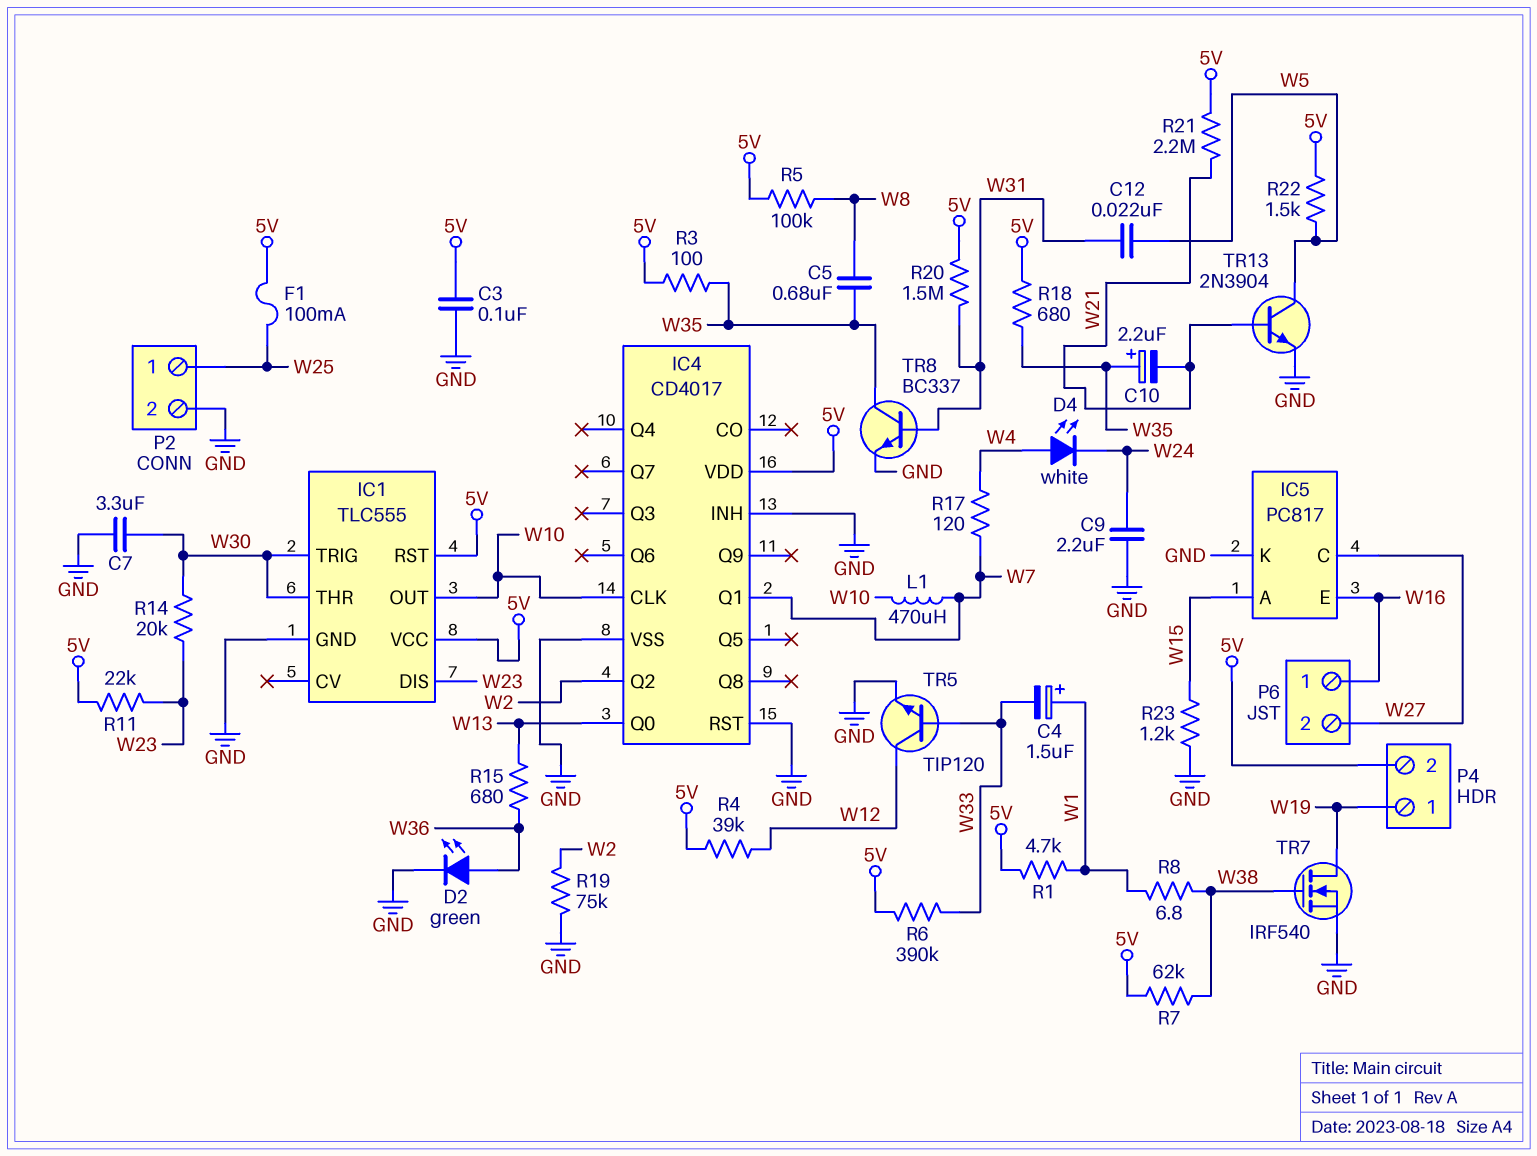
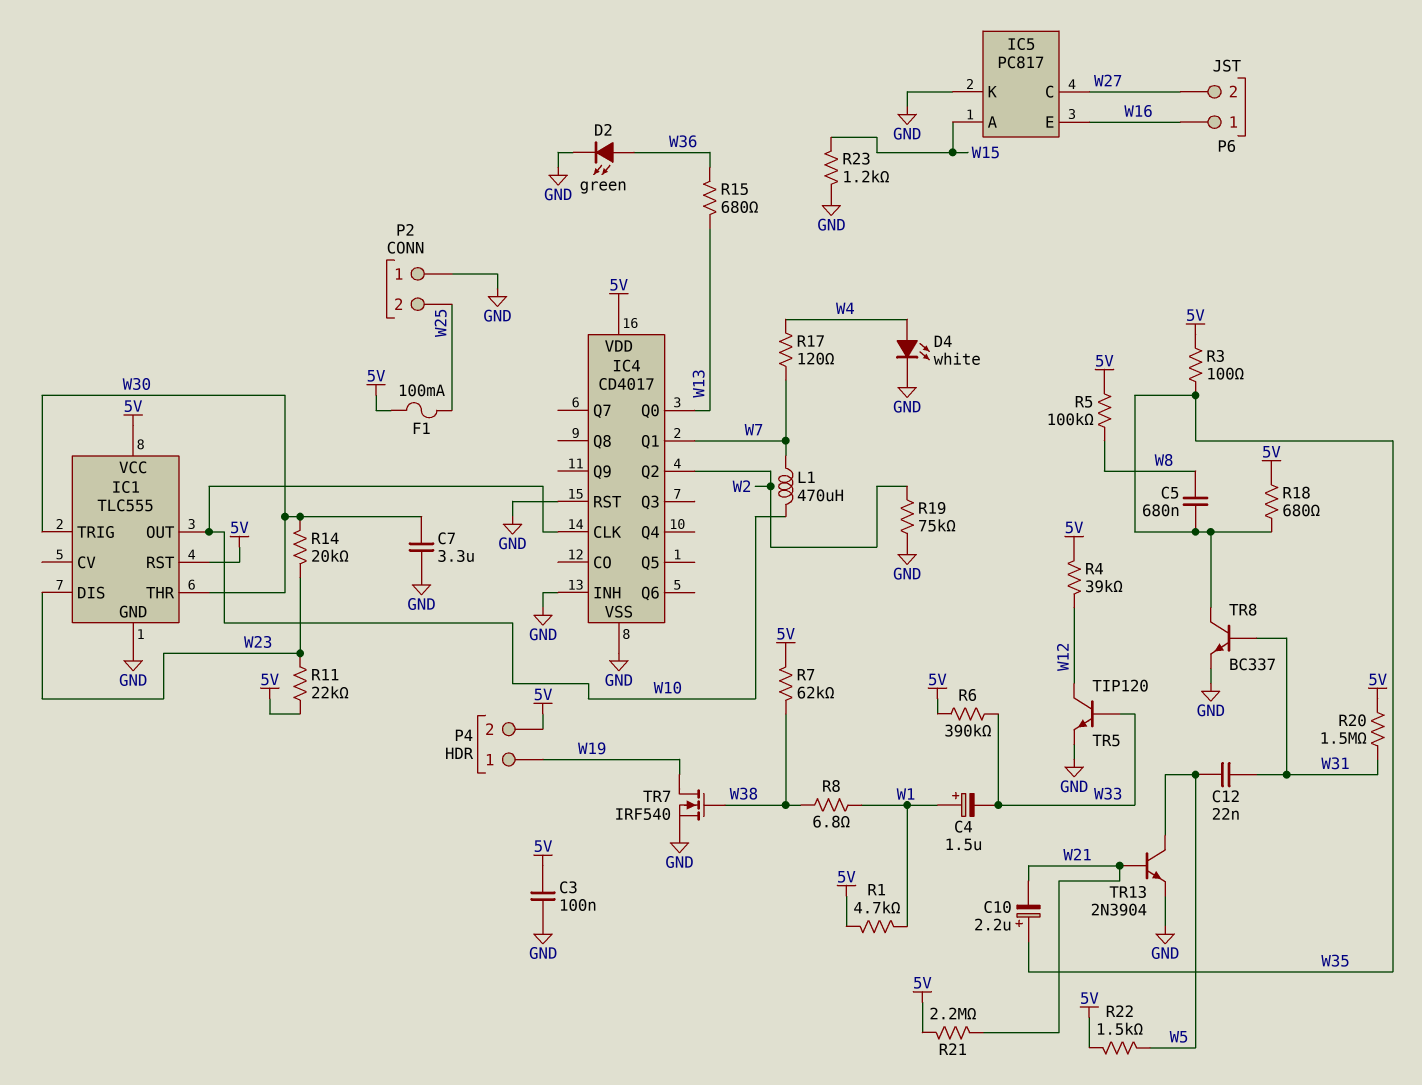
C9: 2.2uF (GND, W24) -> none
D4: LED white (A W4, K W24) -> LED white (A W4, K GND)
P2 pin 1: W25 -> GND
P2 pin 2: GND -> W25

